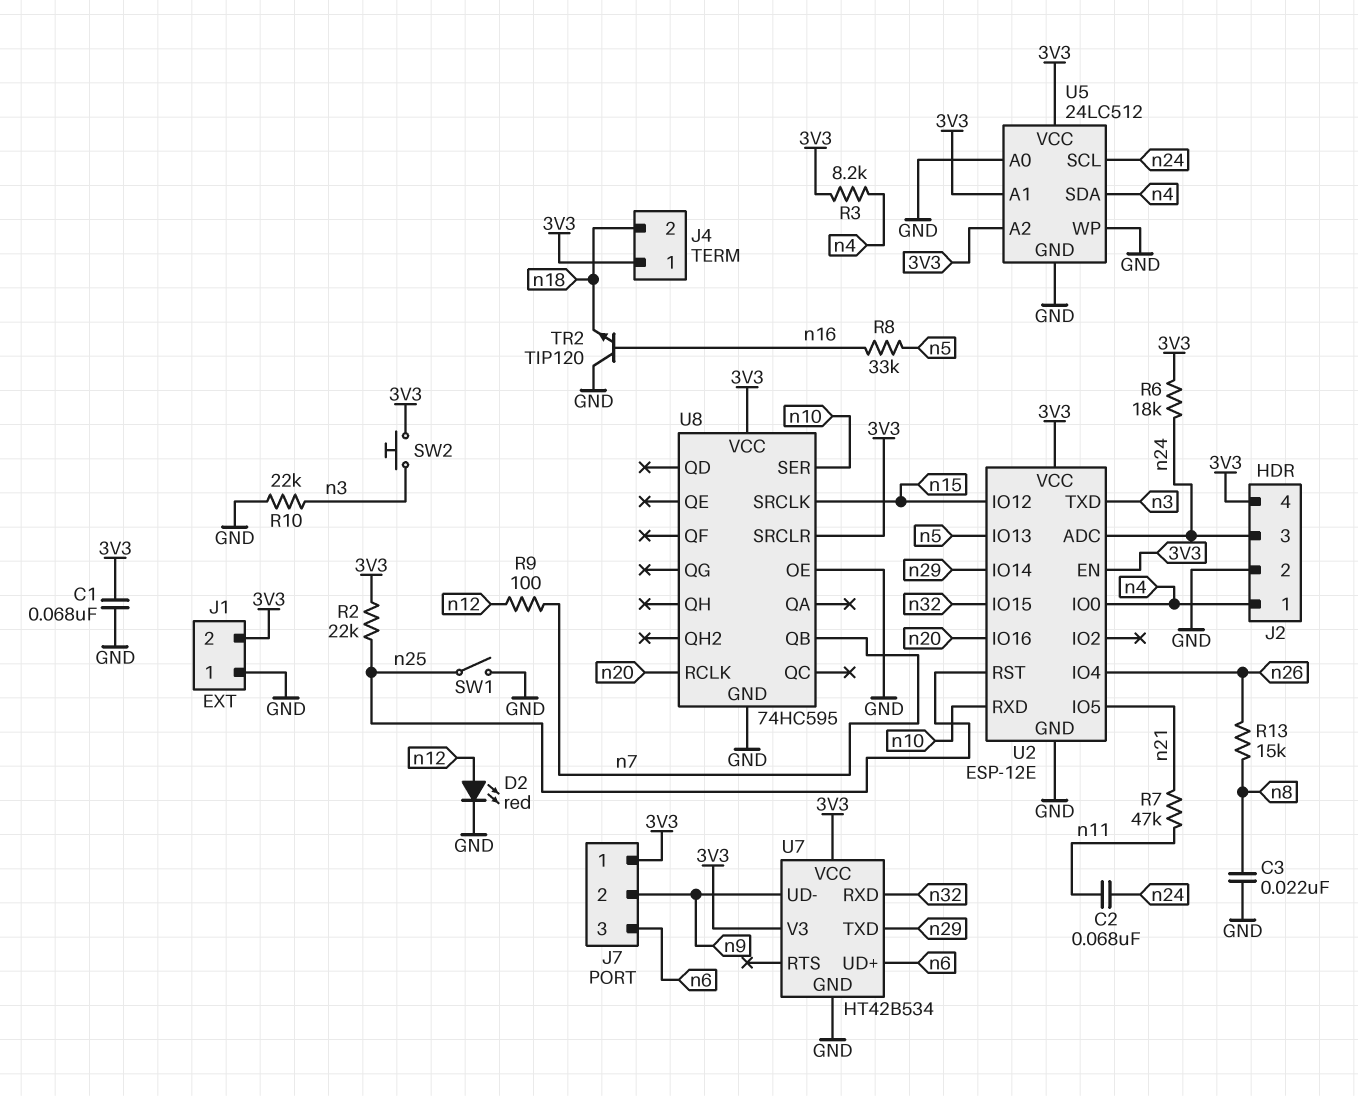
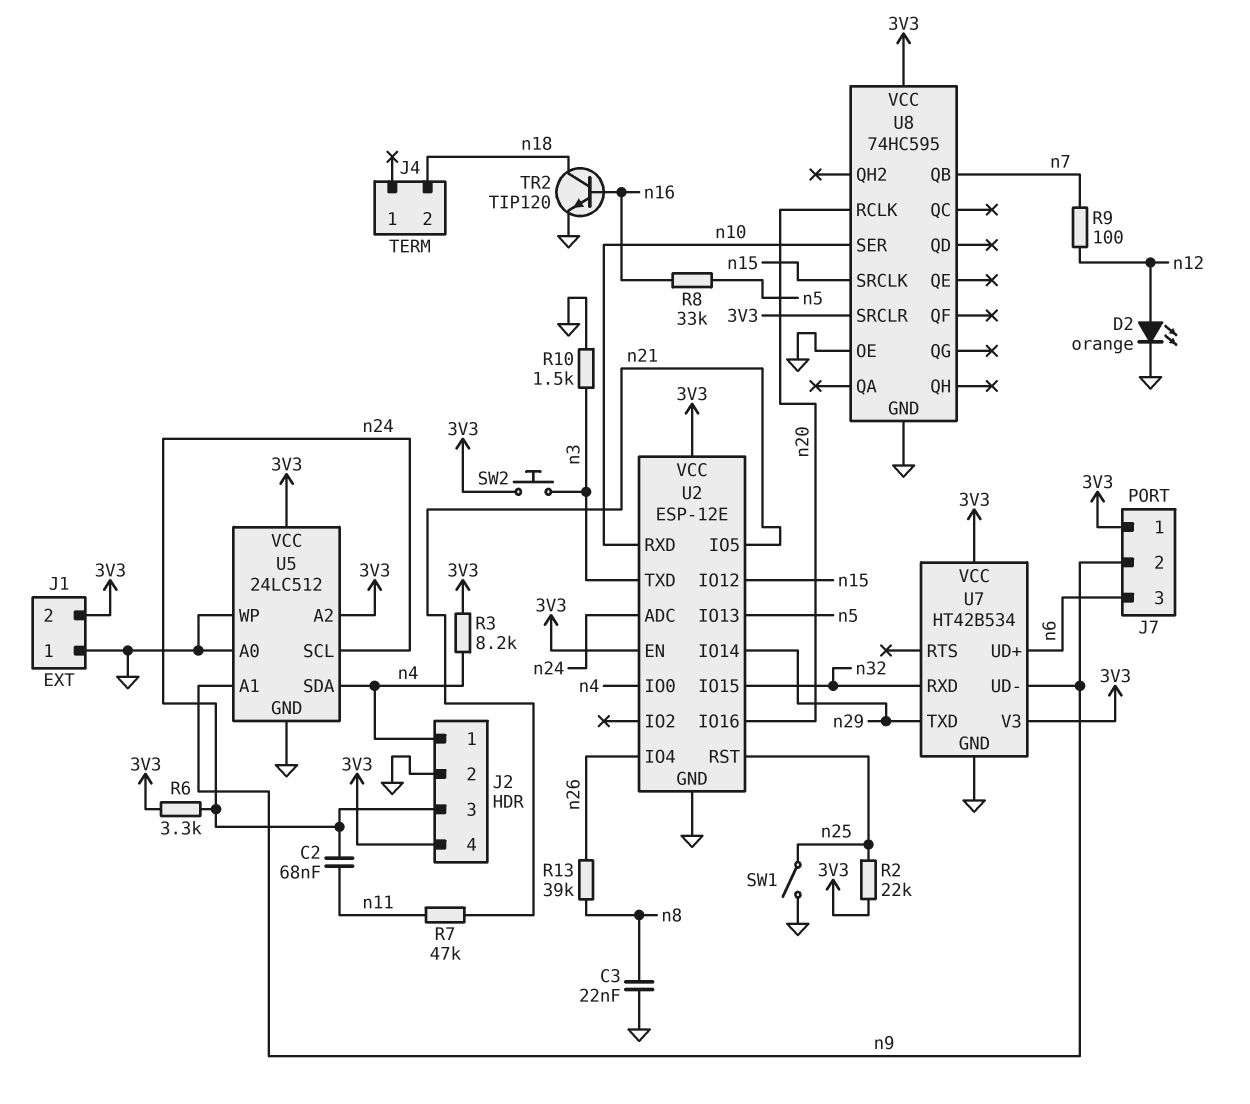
C1: 68nF (3V3, GND) -> none
D2: LED red (A n12, K GND) -> LED orange (A n12, K GND)
J4 pin 1: 3V3 -> none
R6: 18k (3V3, n24) -> 3.3k (3V3, n24)
R10: 22k (GND, n3) -> 1.5k (GND, n3)
R13: 15k (n8, n26) -> 39k (n8, n26)
TR2: NPN TIP120 (B n16, C GND, E n18) -> NPN TIP120 (B n16, C n18, E GND)
U5 pin A1: 3V3 -> n9

